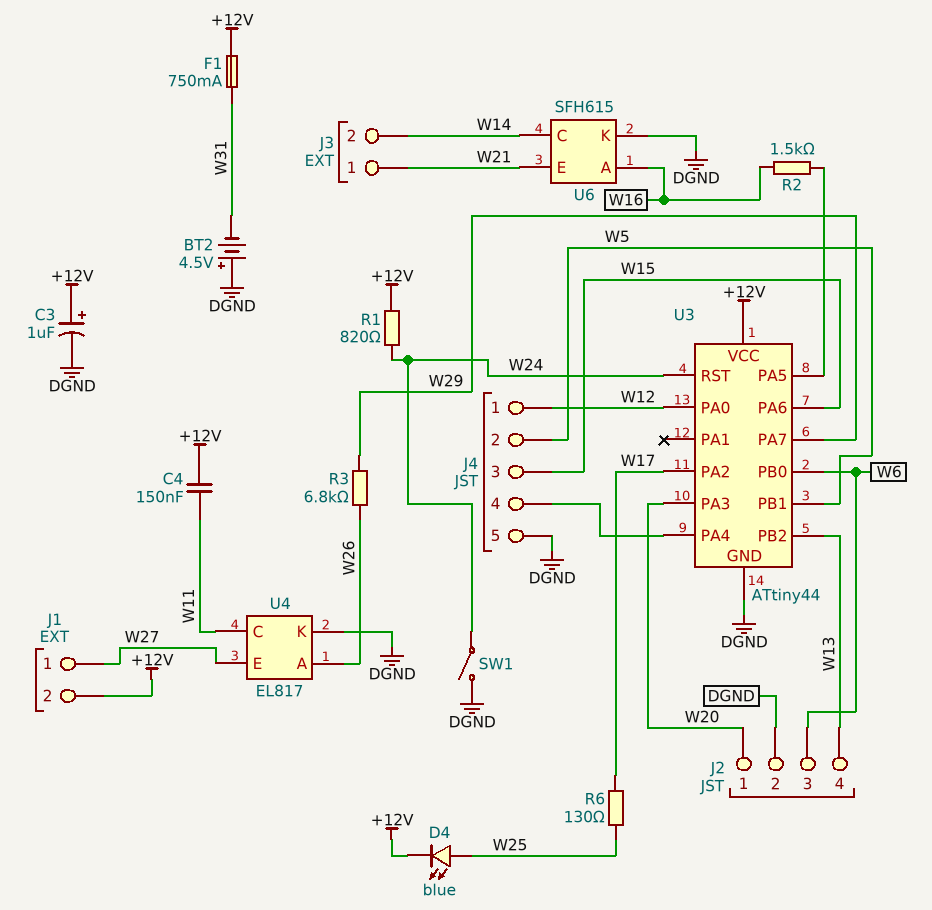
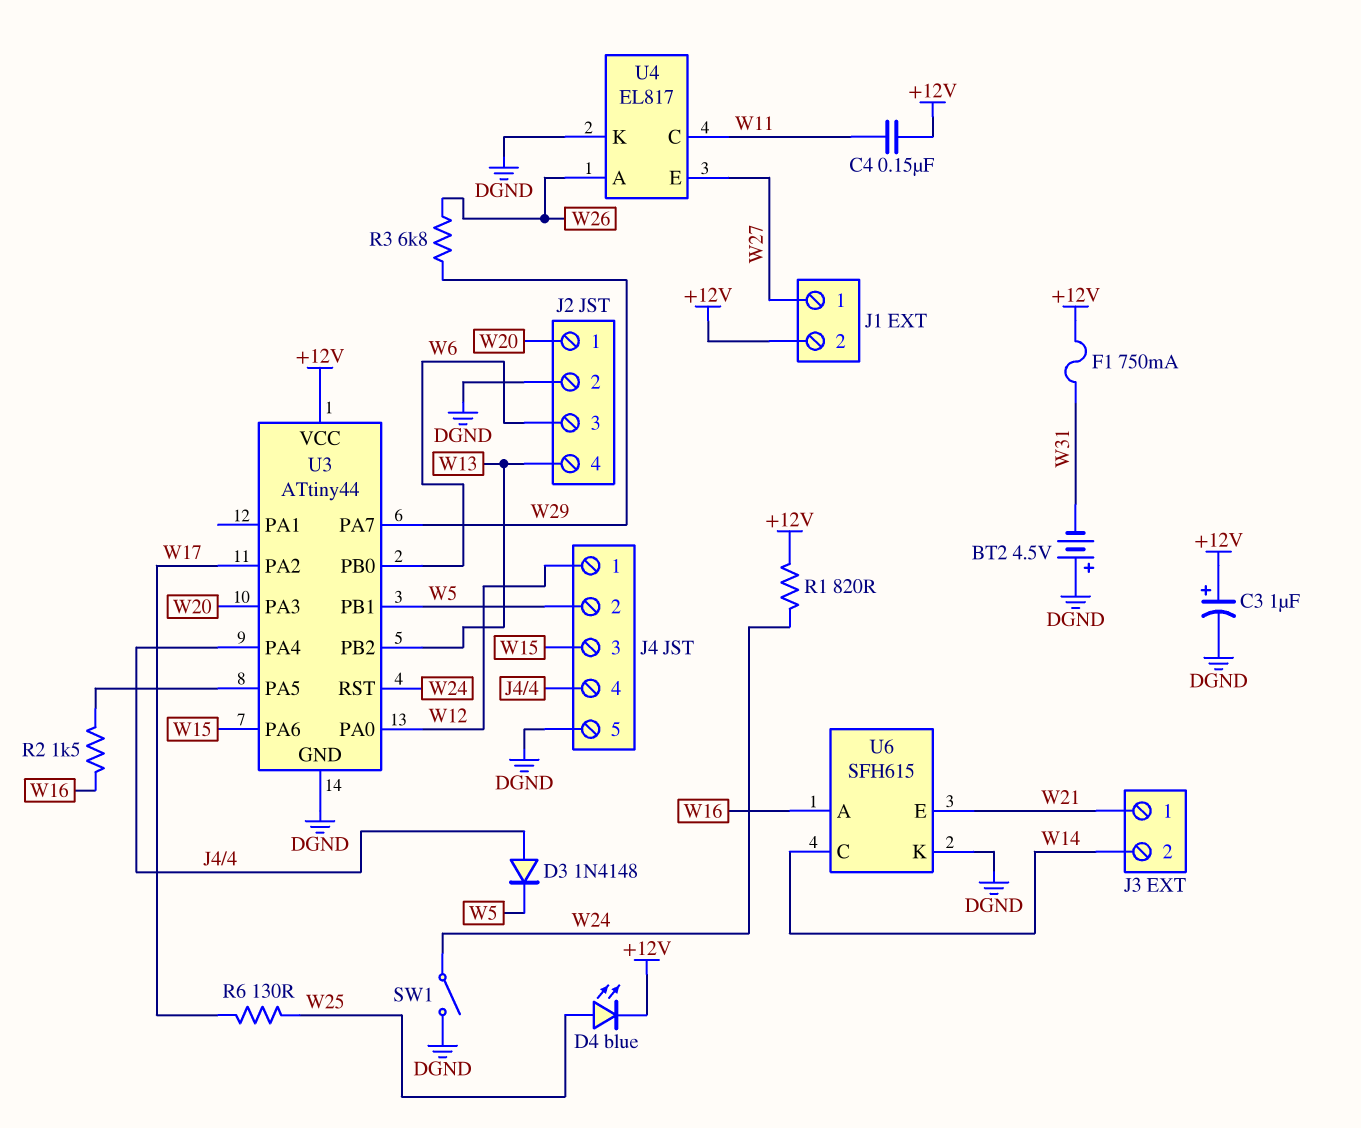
D3: none -> diode 1N4148 (A J4/4, K W5)

